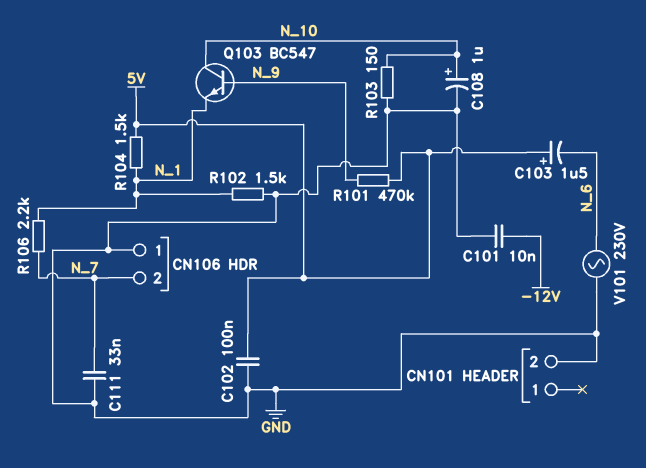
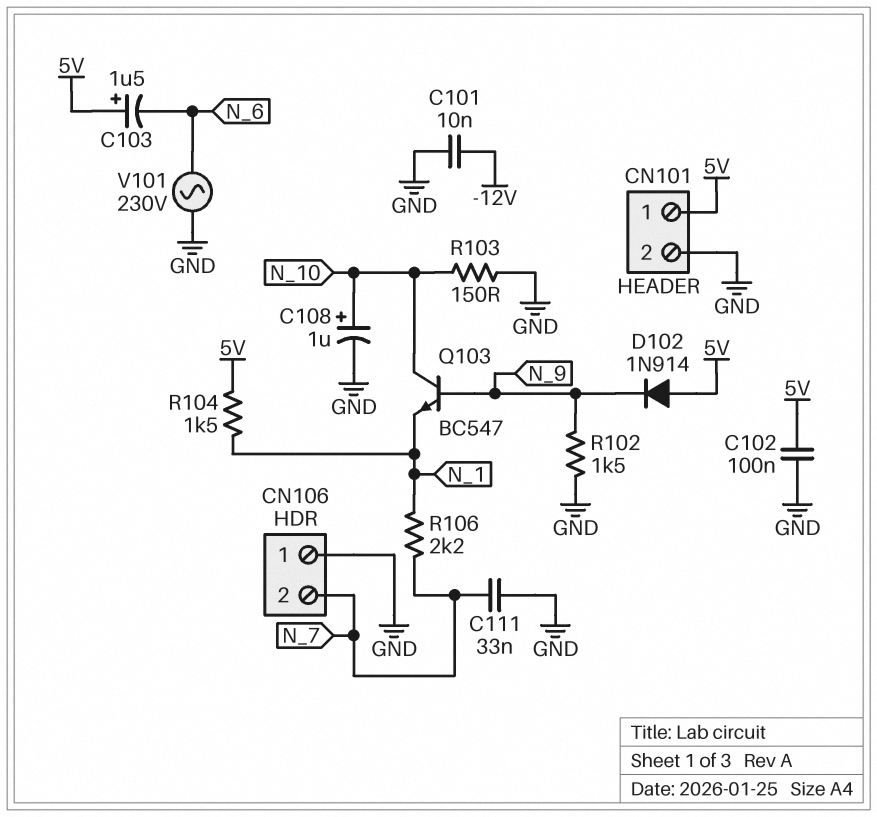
CN101 pin 1: none -> 5V
D102: none -> diode 1N914 (A 5V, K N_9)
R101: 470k (5V, N_9) -> none
R102: 1.5k (GND, N_1) -> 1.5k (GND, N_9)

